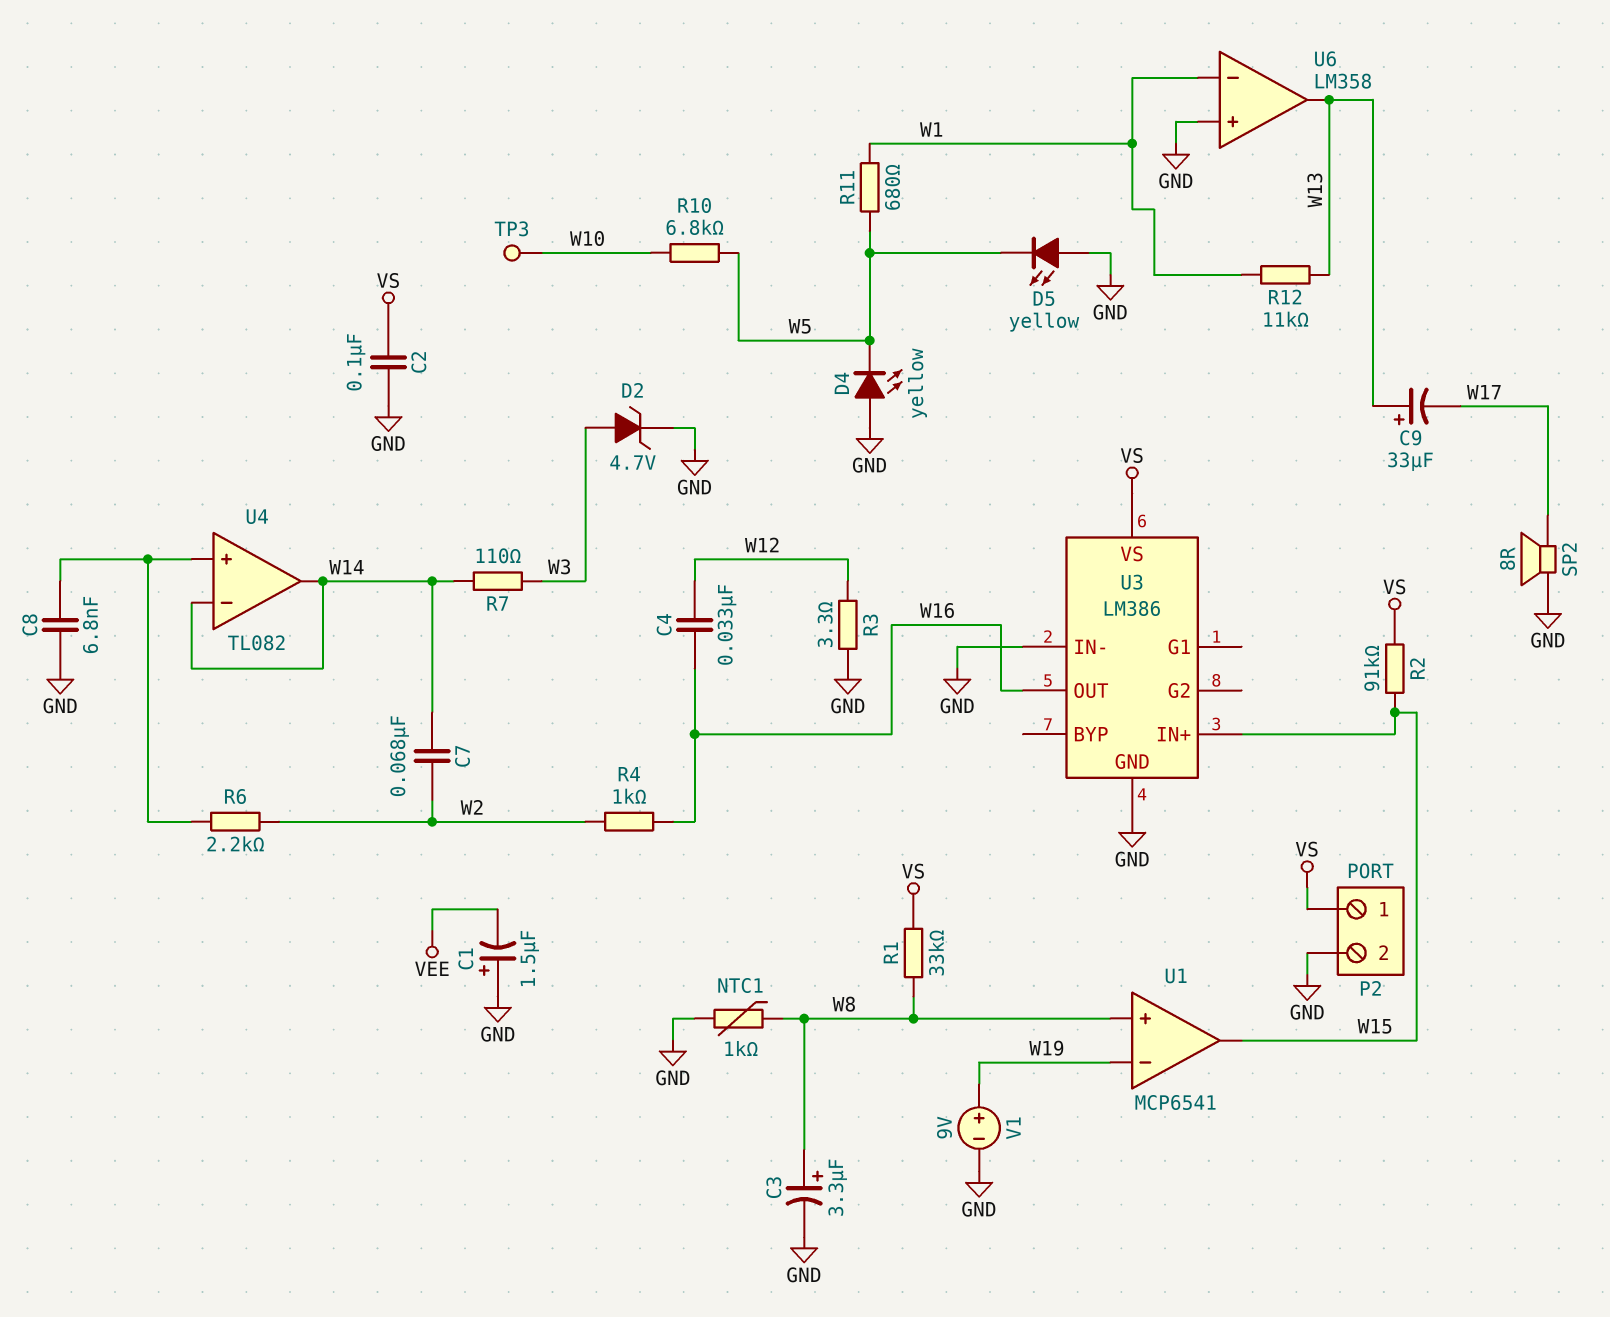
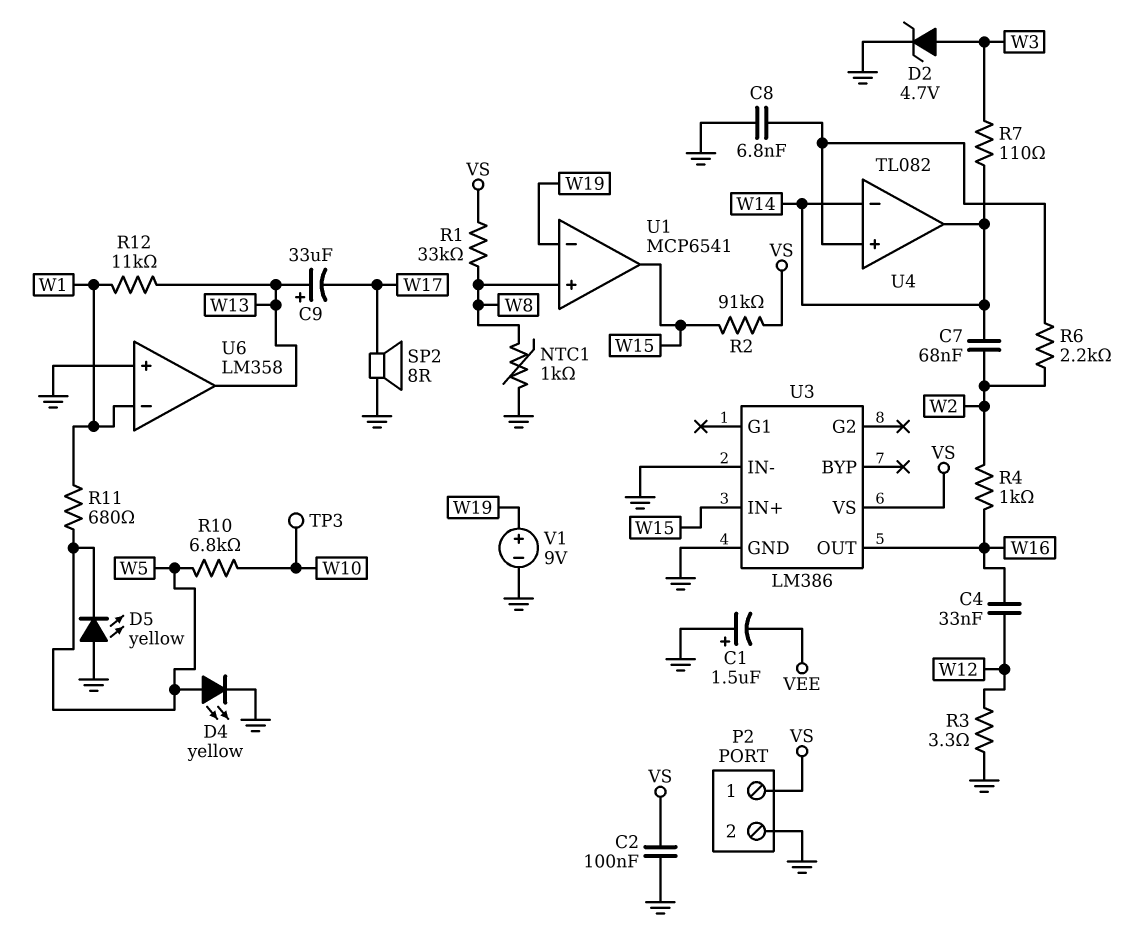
C3: 3.3uF (plus W8, minus GND) -> none
D4: LED yellow (A GND, K W5) -> LED yellow (A W5, K GND)

